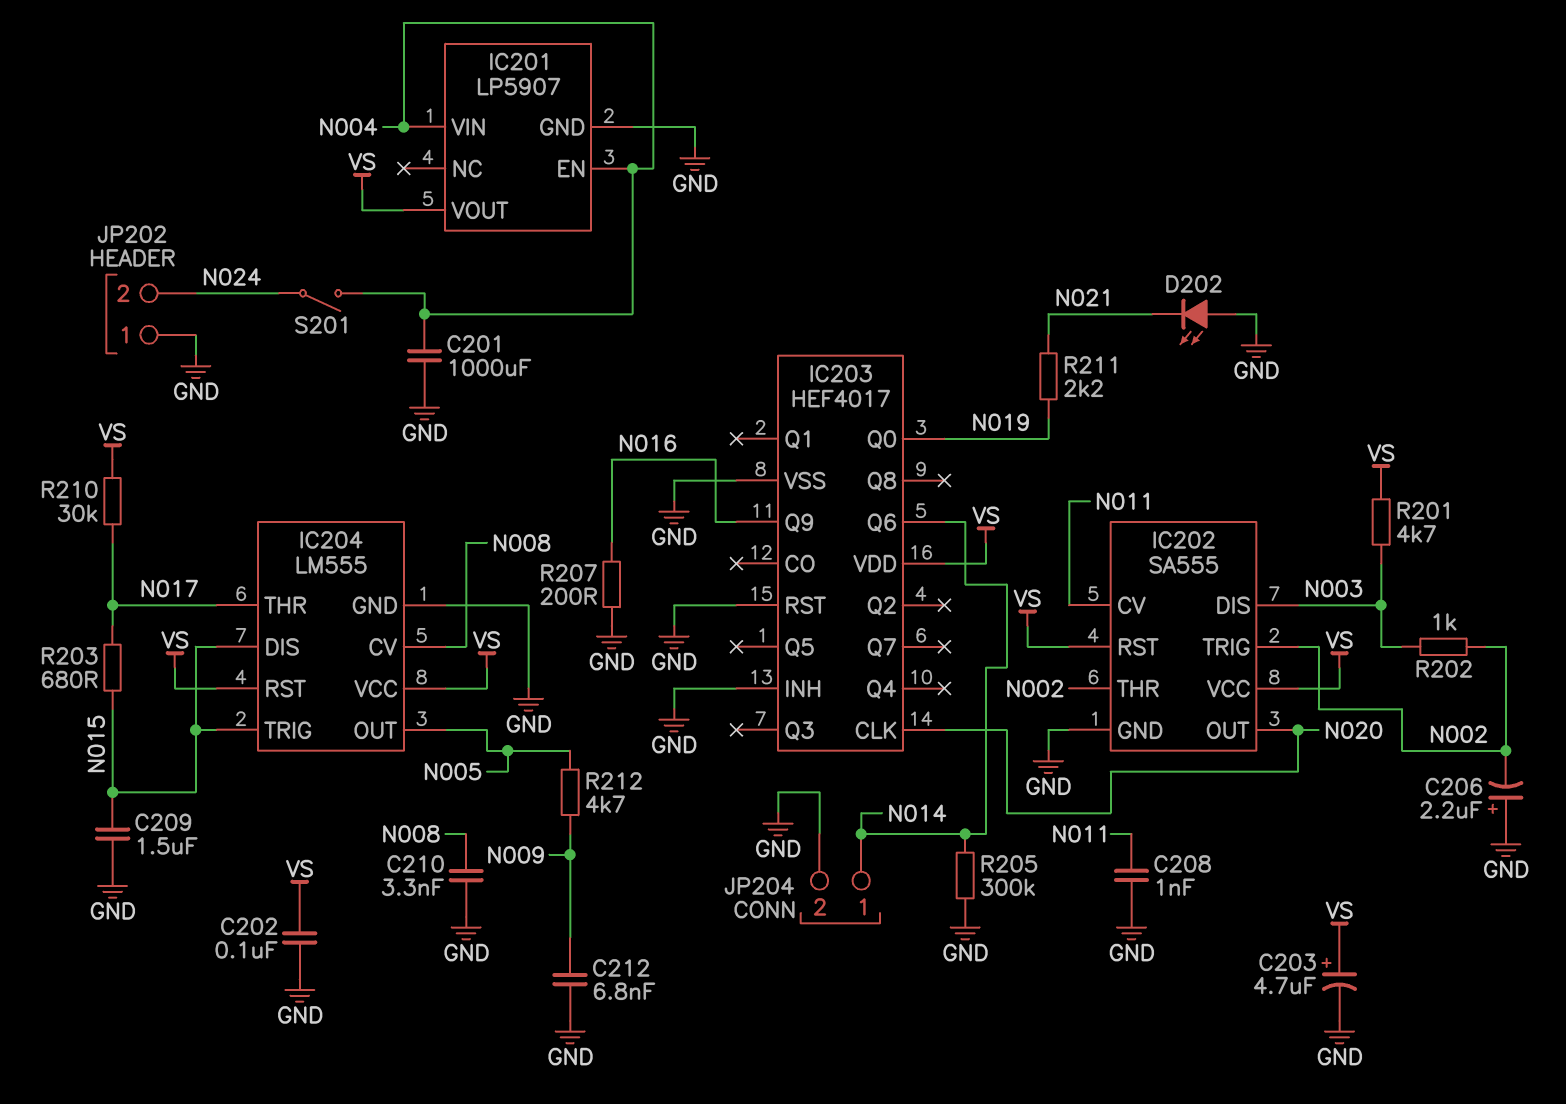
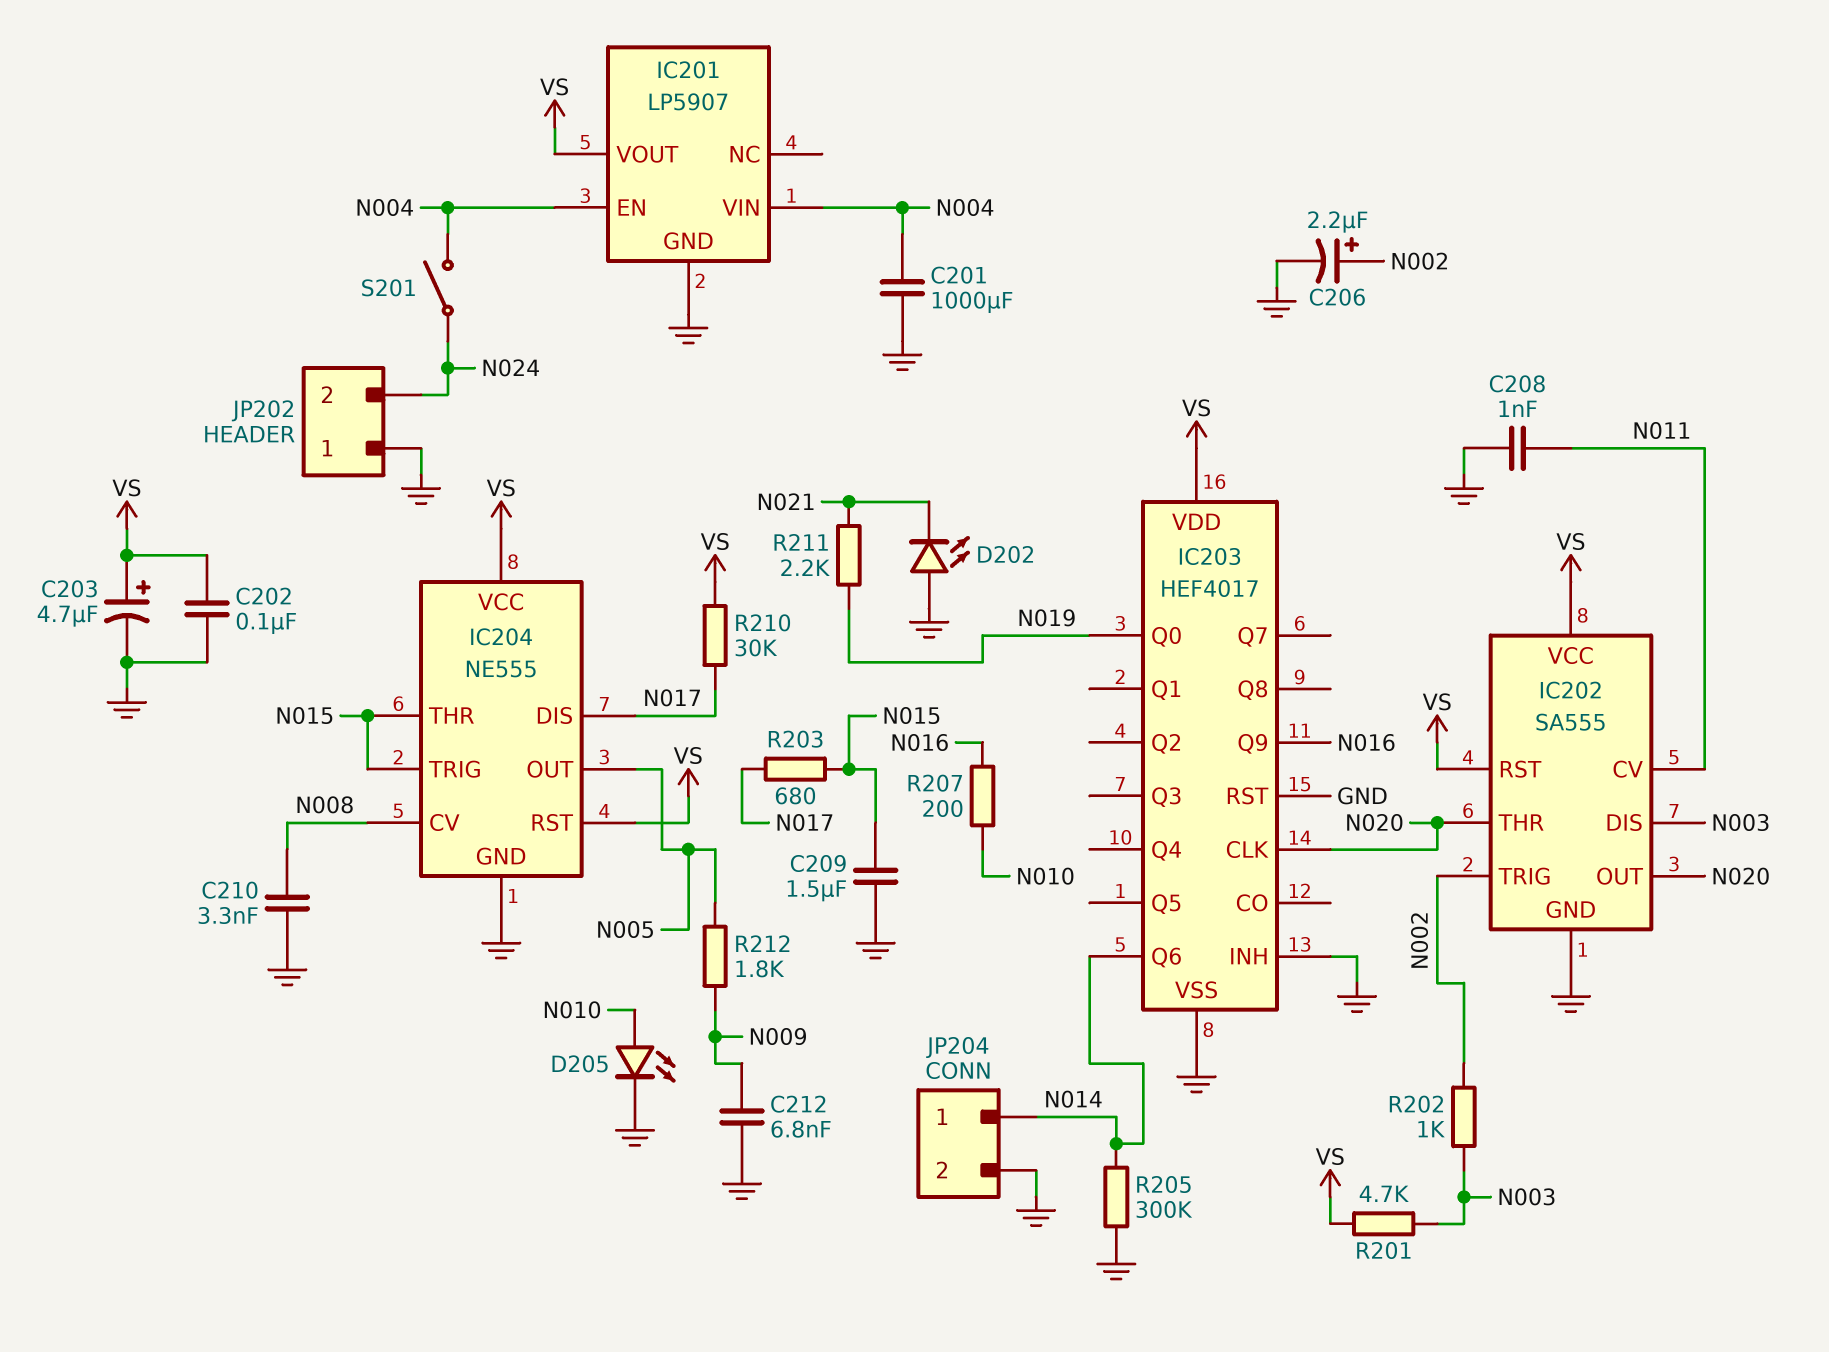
C206: 2.2uF (plus GND, minus N002) -> 2.2uF (plus N002, minus GND)
D205: none -> LED (A N010, K GND)
IC202 pin THR: N002 -> N020
IC204: LM555 -> NE555
IC204 pin DIS: N015 -> N017
IC204 pin THR: N017 -> N015
R207: 200 (GND, N016) -> 200 (N010, N016)
R212: 4.7k (N005, N009) -> 1.8k (N005, N009)

